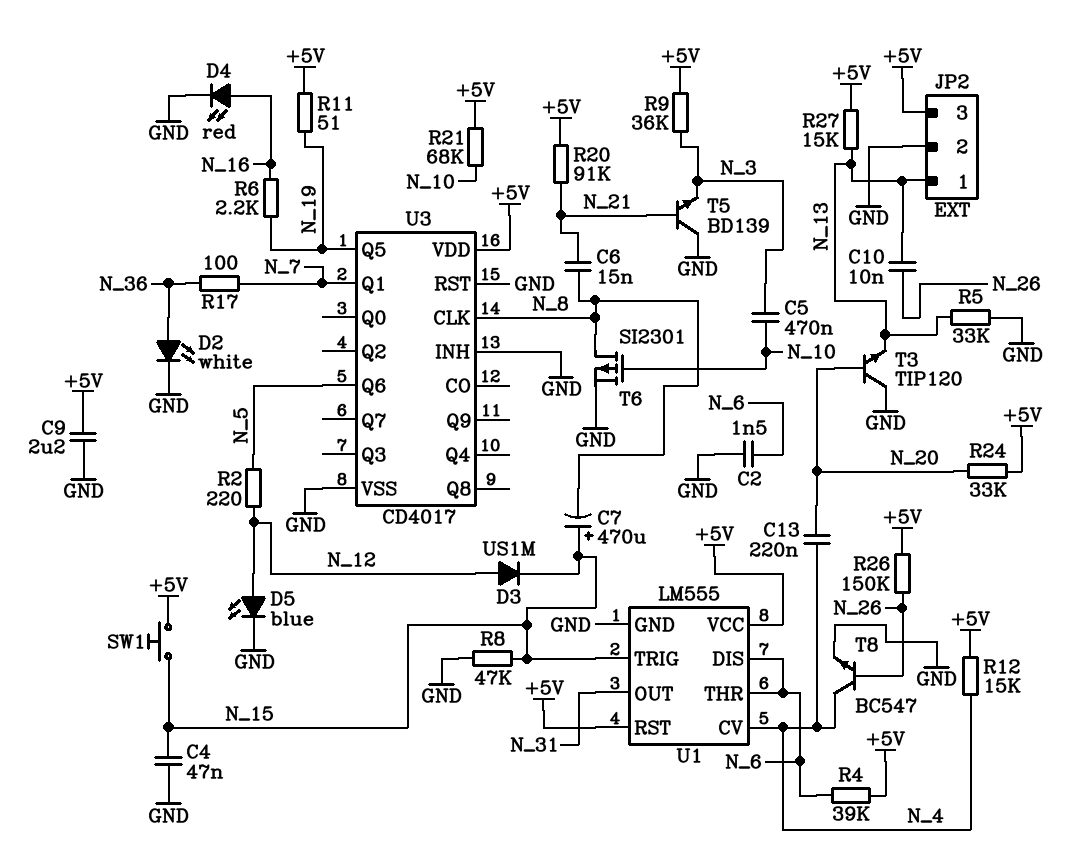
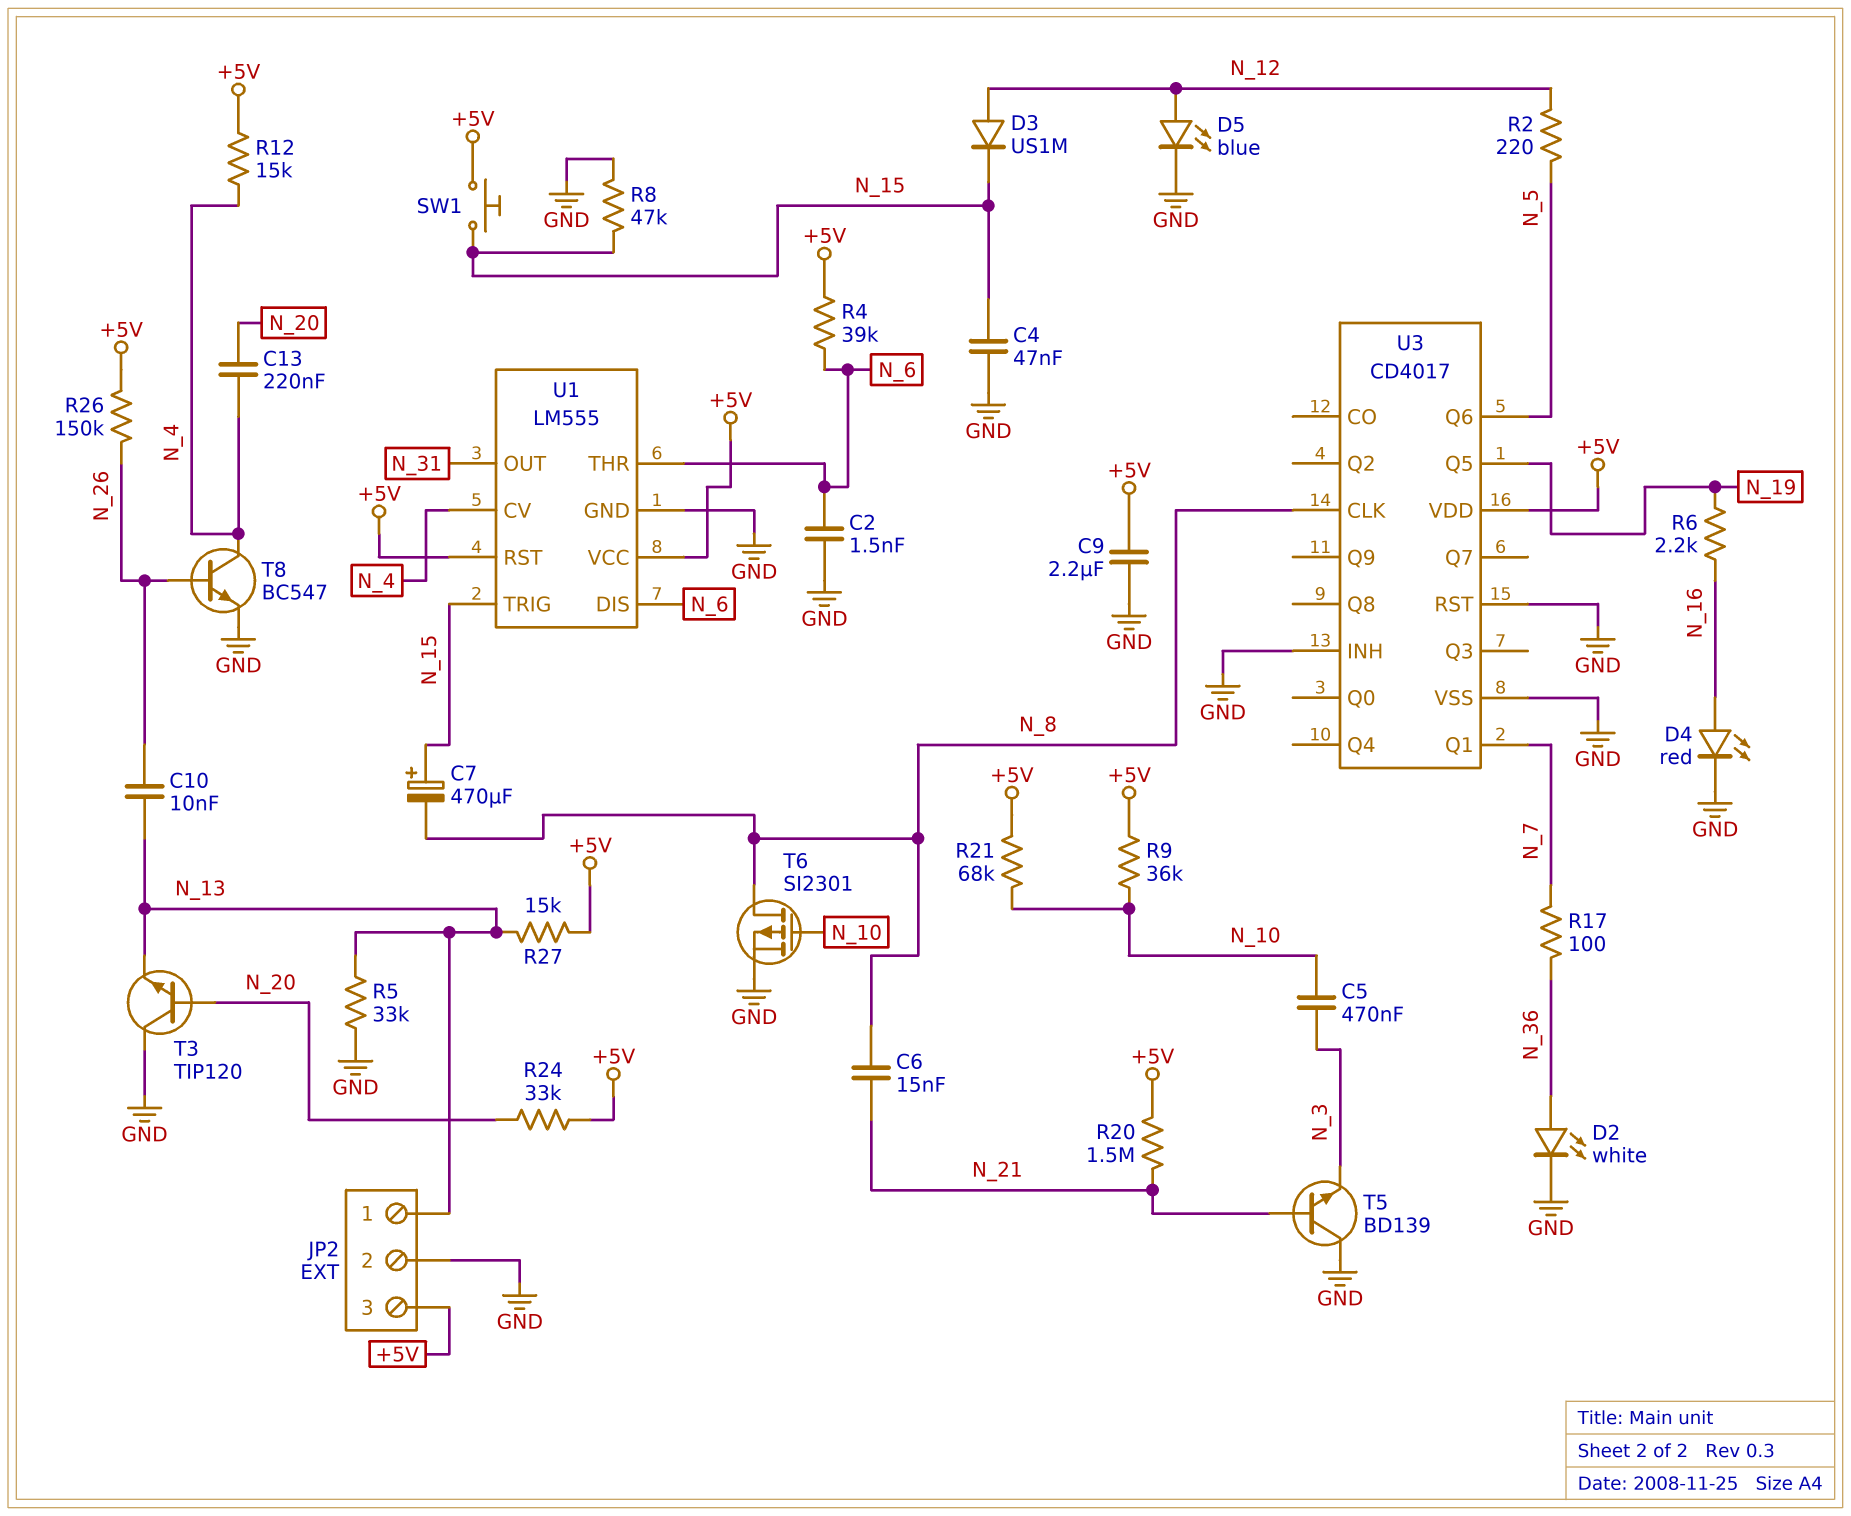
R9: 36k (+5V, N_3) -> 36k (+5V, N_10)
R11: 51 (+5V, N_19) -> none
R20: 91k (+5V, N_21) -> 1.5M (+5V, N_21)

